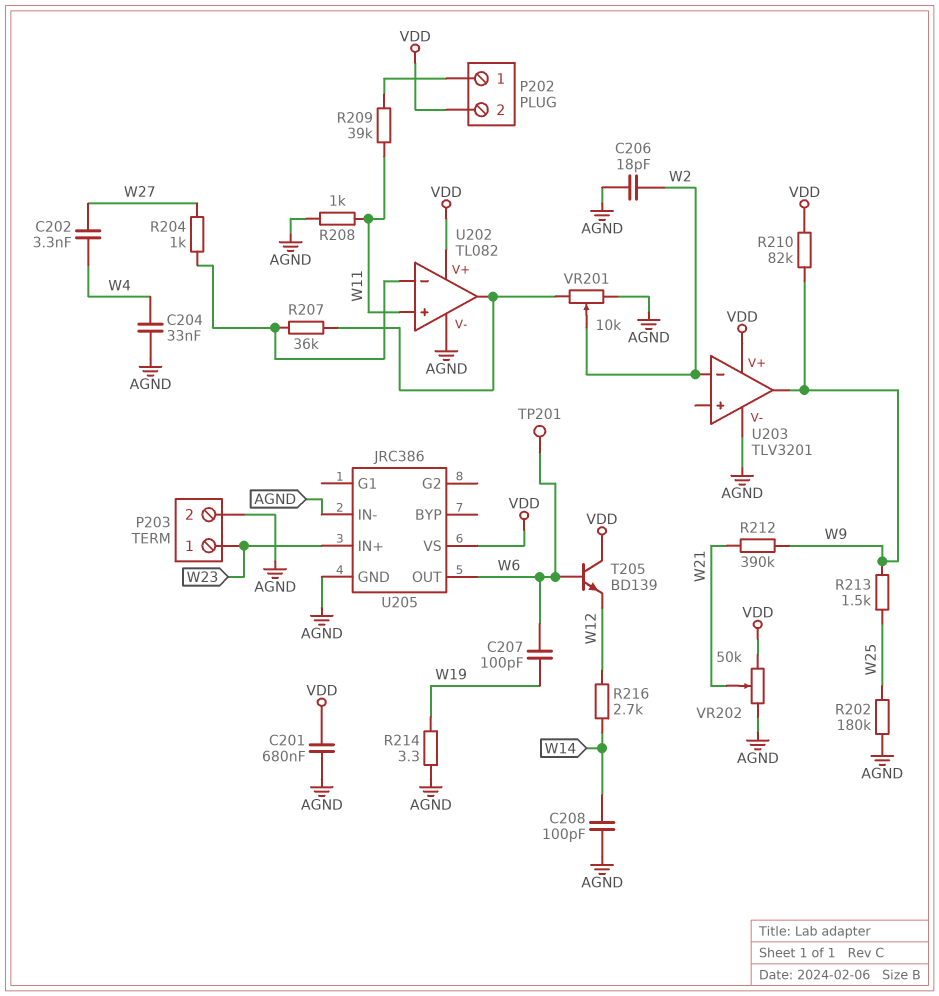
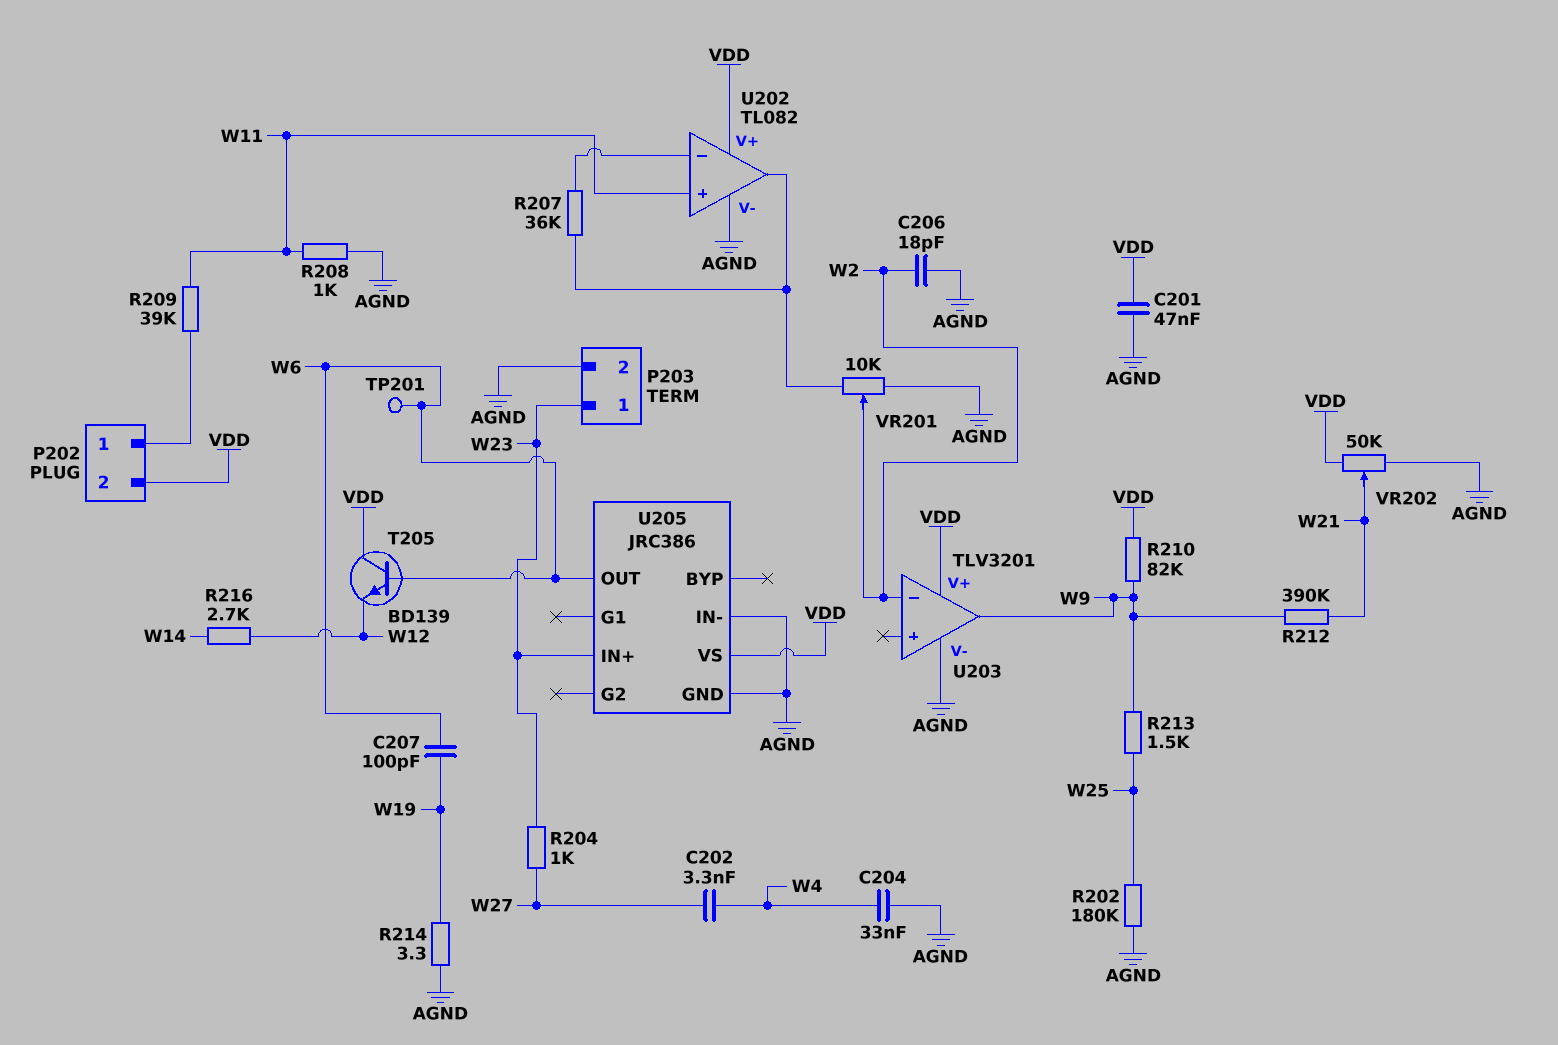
C201: 680nF (AGND, VDD) -> 47nF (AGND, VDD)
C208: 100pF (AGND, W14) -> none
R204: 1k (U202/in-, W27) -> 1k (W23, W27)

